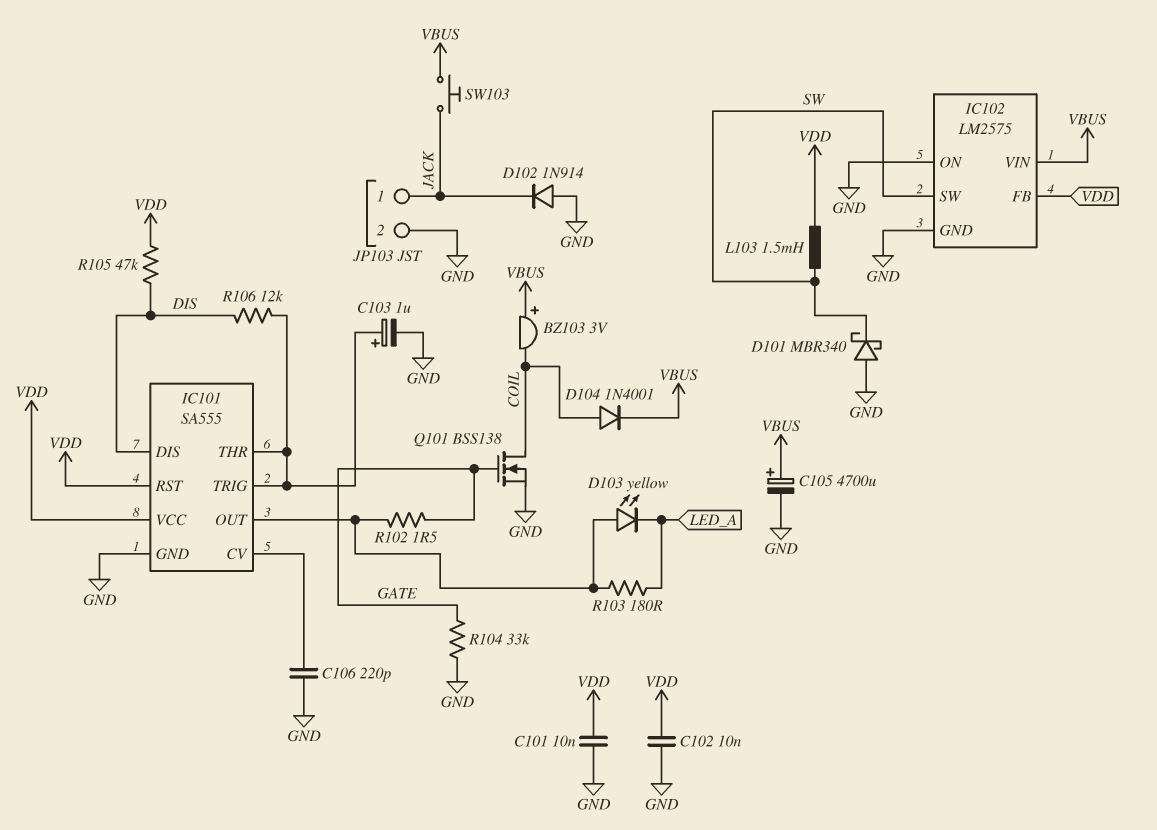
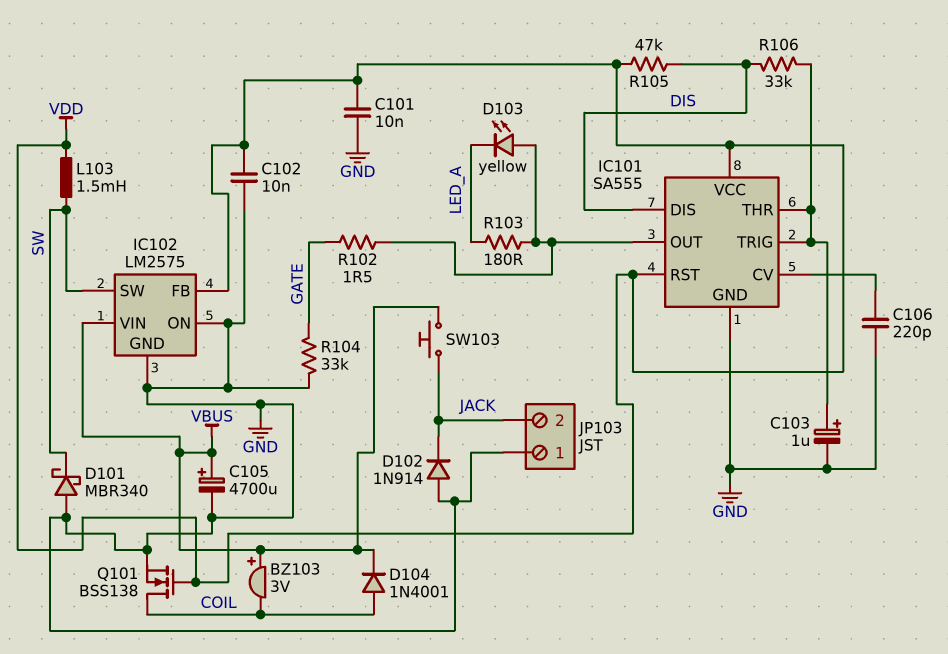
JP103 pin 1: JACK -> GND
JP103 pin 2: GND -> JACK
Q101: NMOS BSS138 (G GATE, D COIL, S GND) -> NMOS BSS138 (G VDD, D COIL, S GND)
R106: 12k (DIS, IC101/THR) -> 33k (DIS, IC101/THR)

